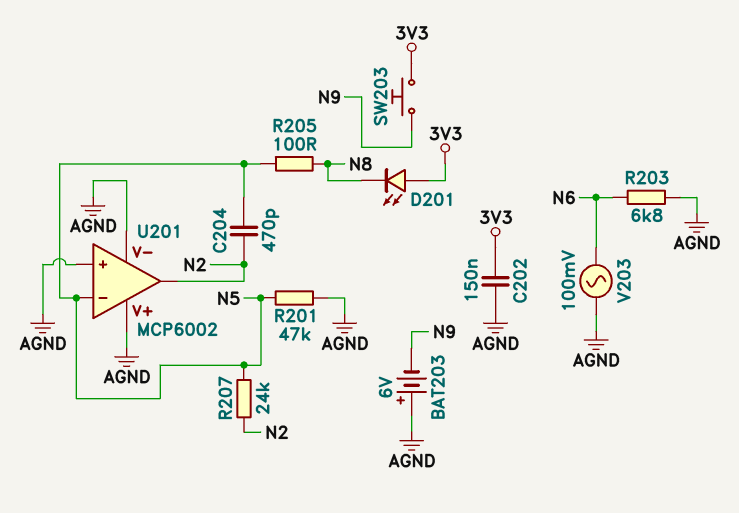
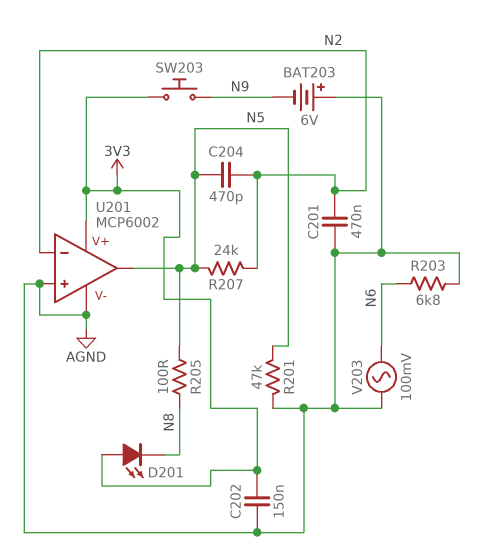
C201: none -> 470nF (AGND, N2)
U201 pin V+: AGND -> 3V3
U201 pin in-: N5 -> N2
U201 pin out: N2 -> N5

